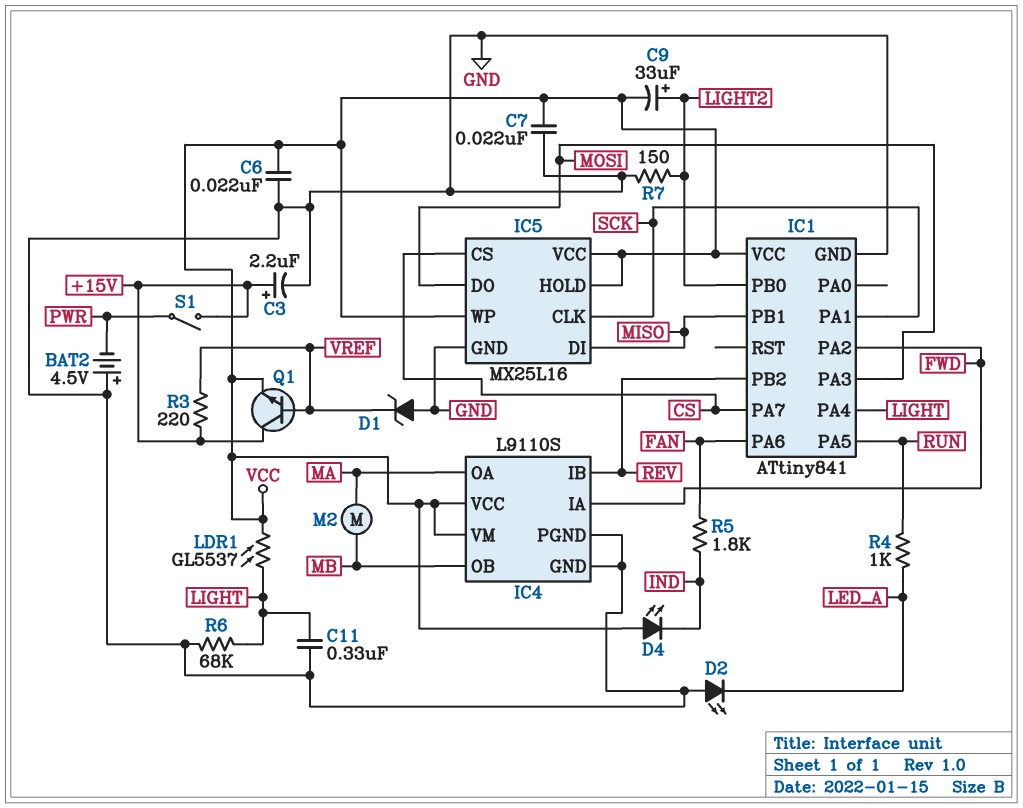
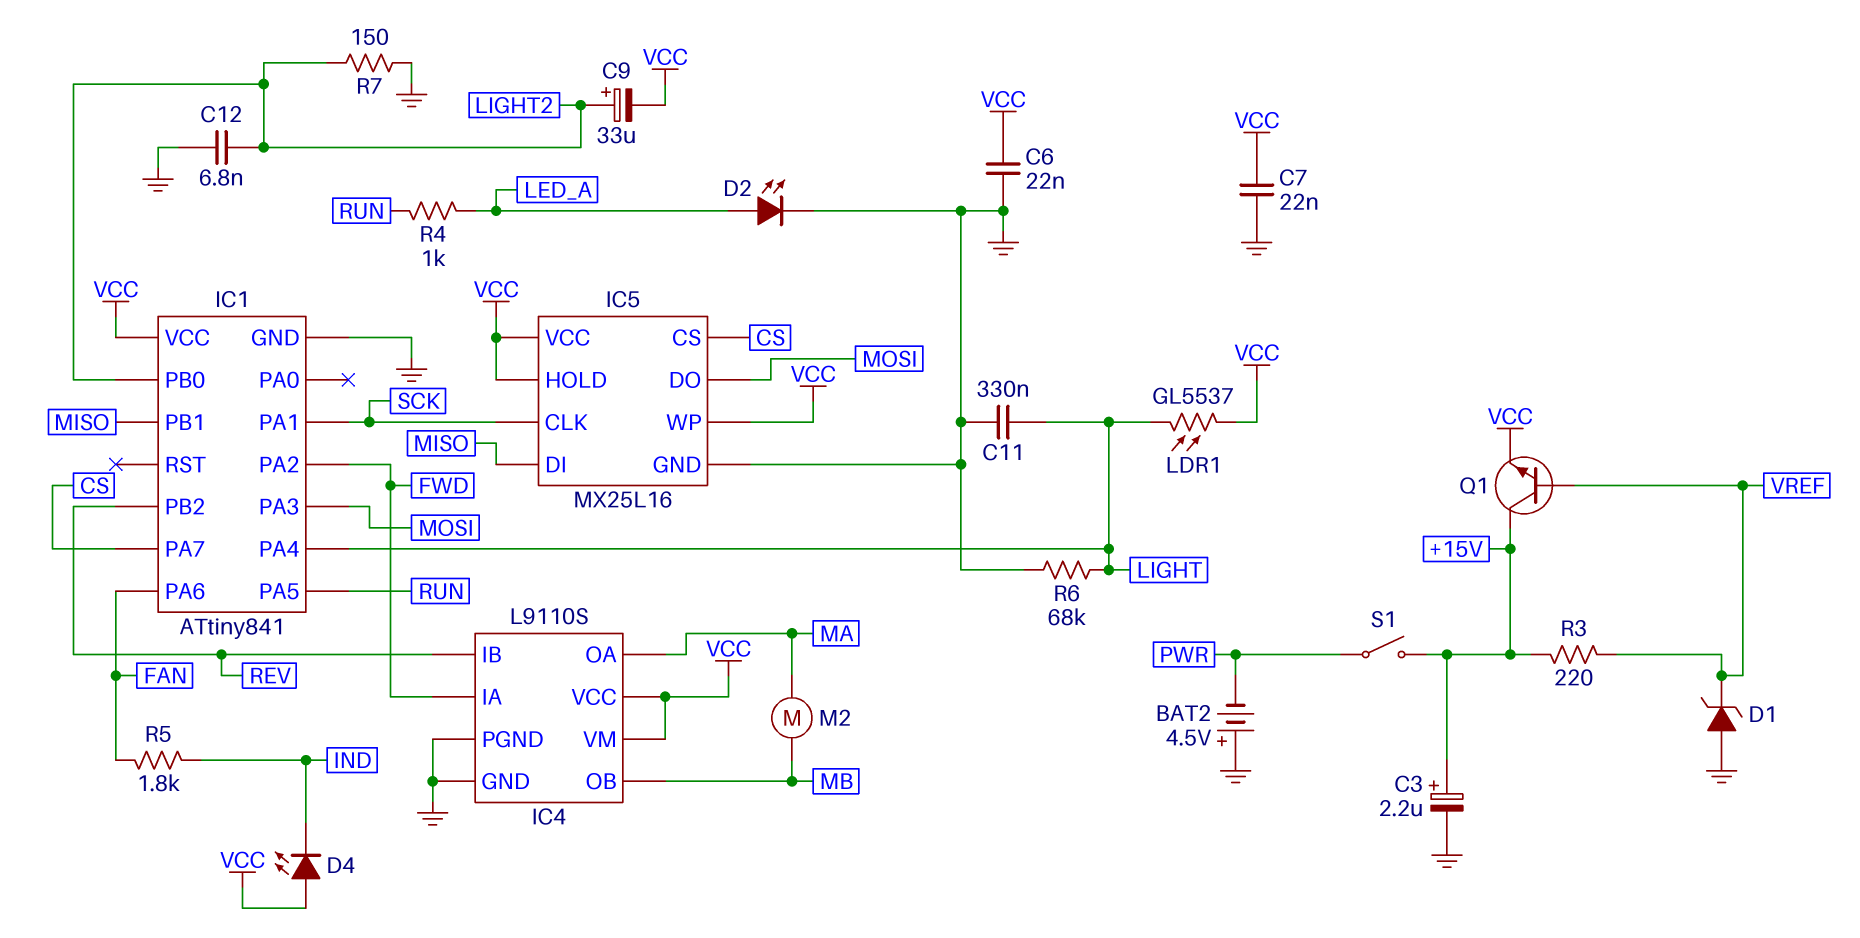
C12: none -> 6.8nF (GND, LIGHT2)
D2: LED (A GND, K LED_A) -> LED (A LED_A, K GND)

